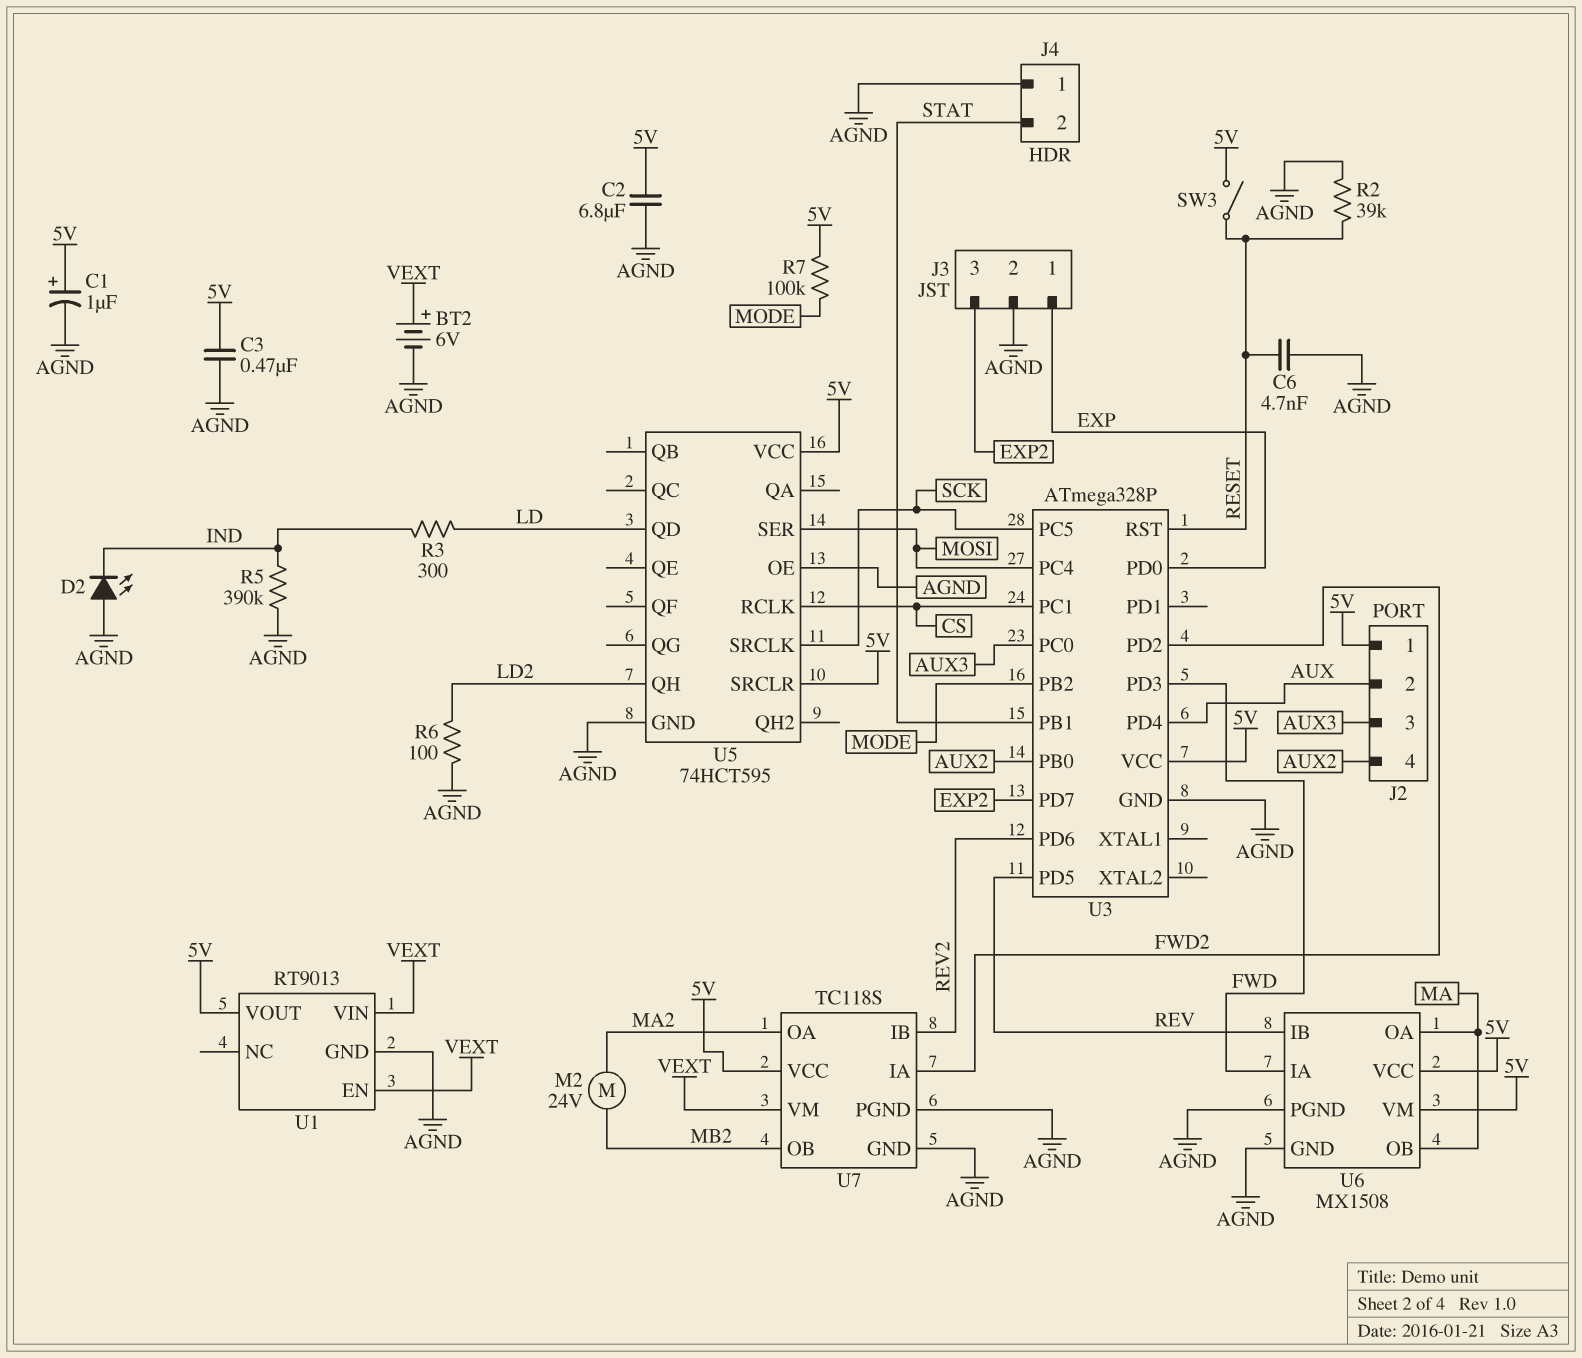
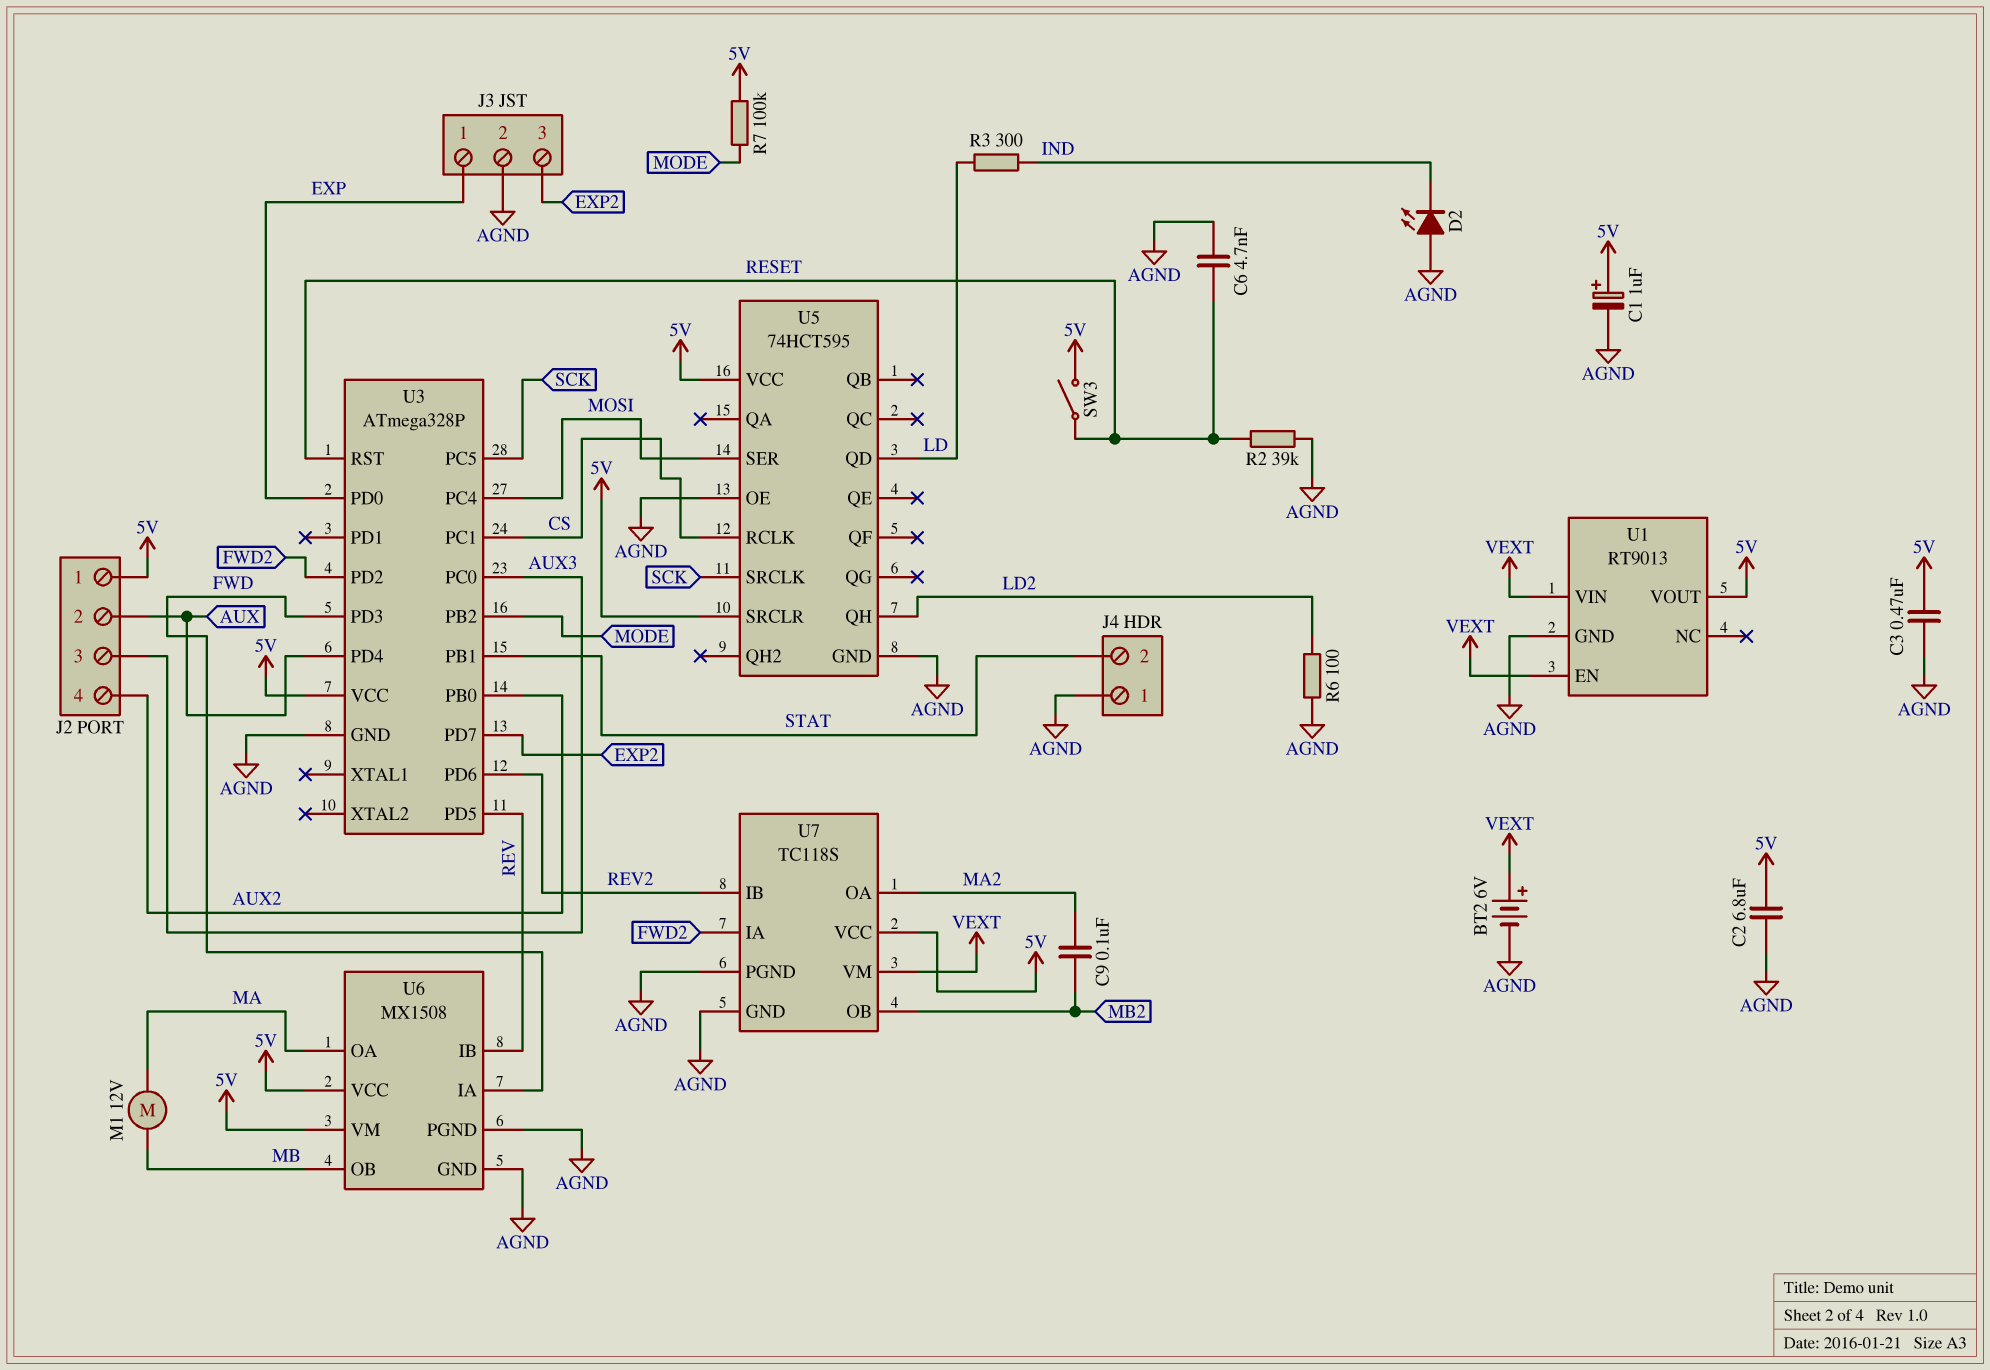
C9: none -> 100nF (MA2, MB2)
M1: none -> motor 12V (MA, MB)
M2: motor 24V (MA2, MB2) -> none
R5: 390k (AGND, IND) -> none
U6 pin OB: MA -> MB

